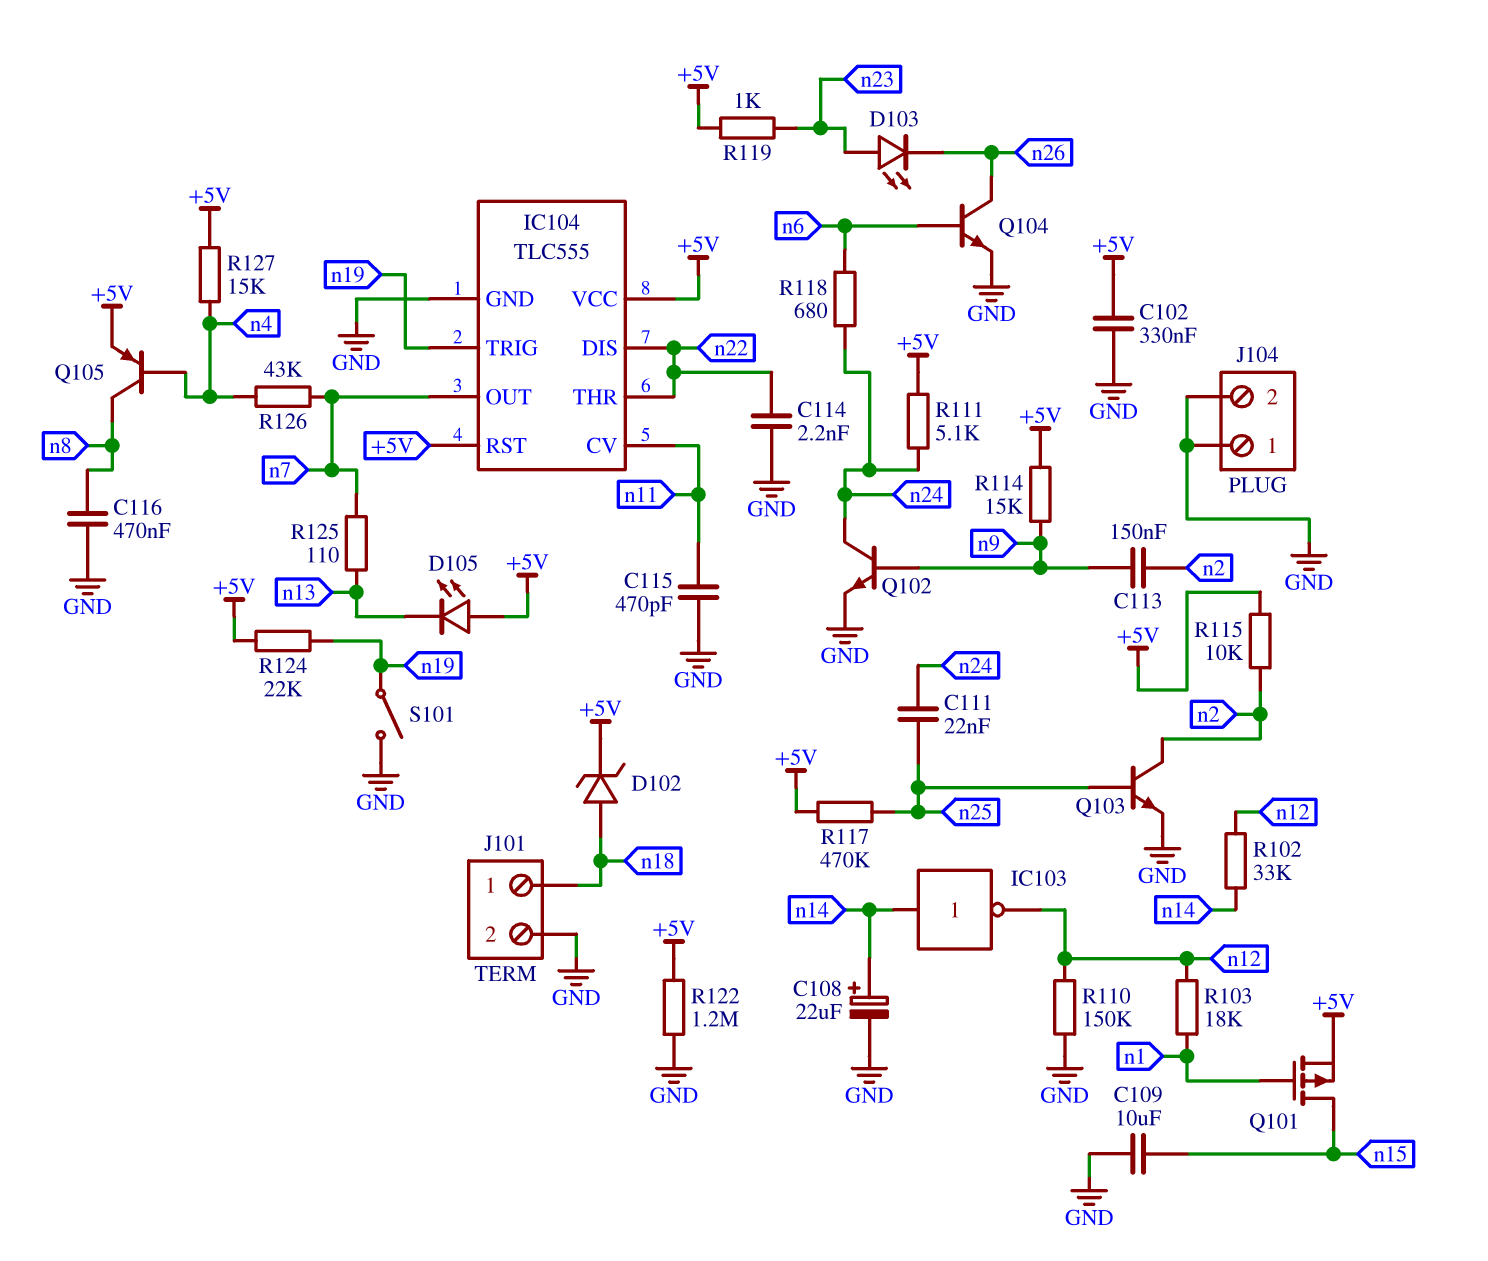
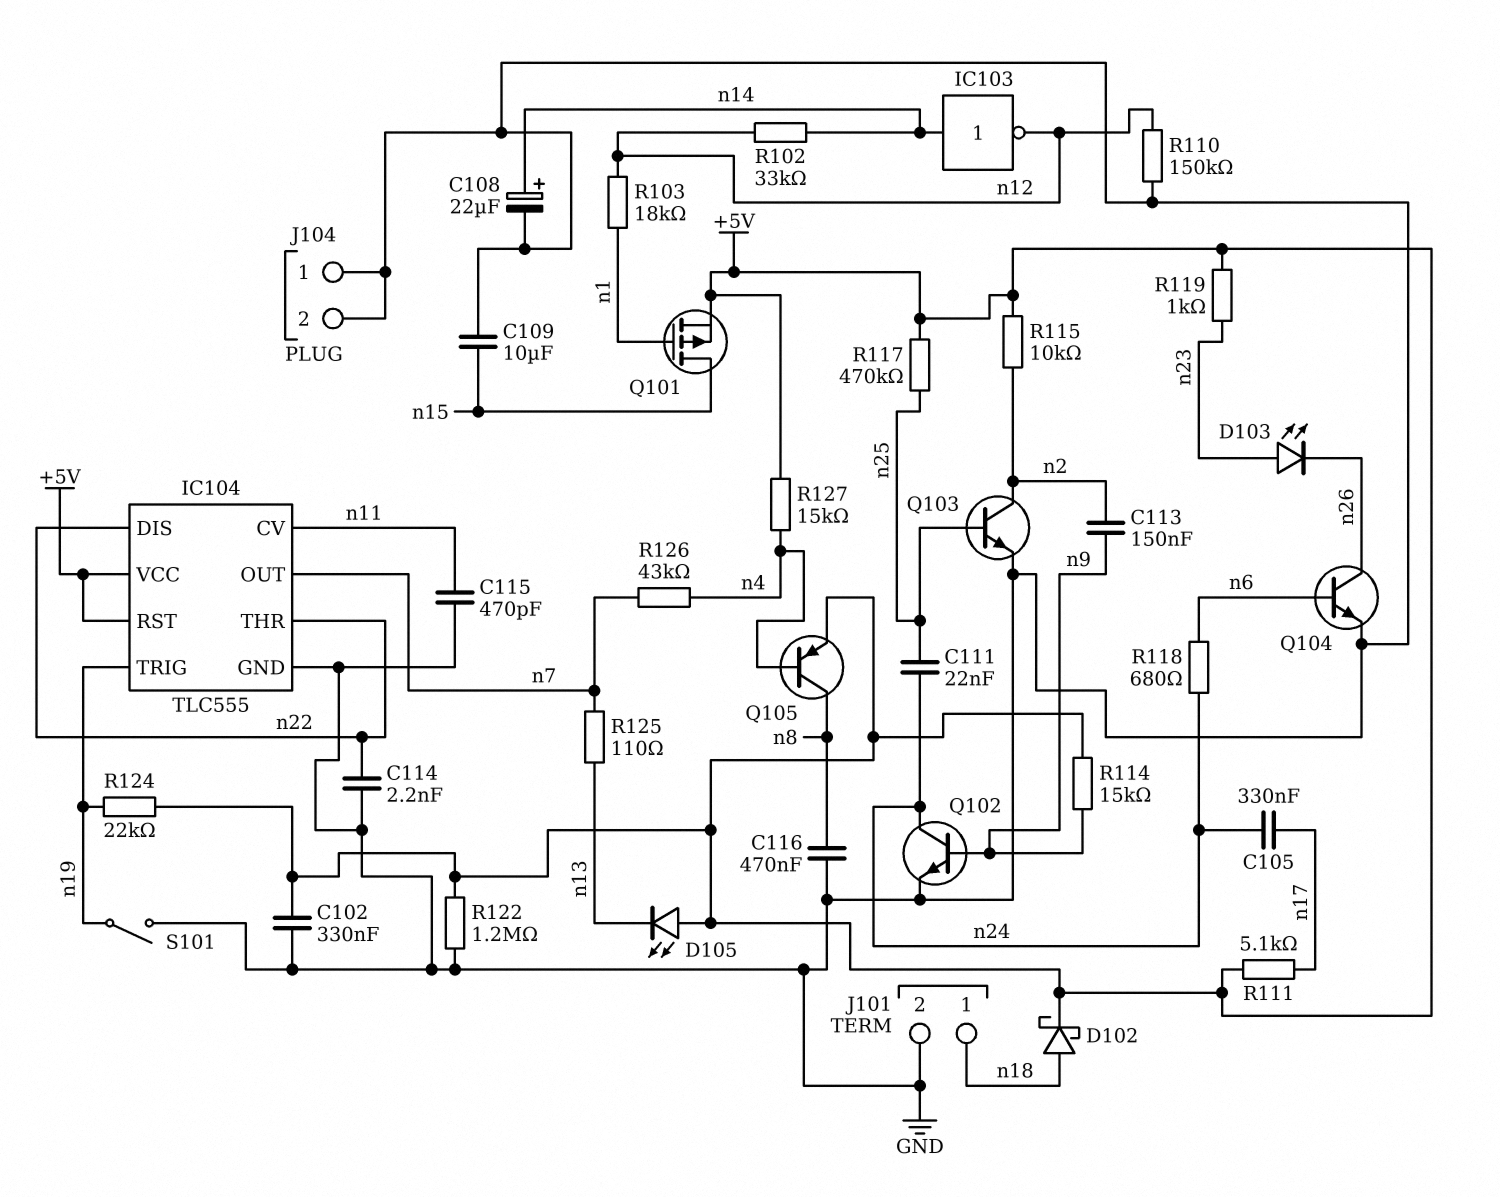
C105: none -> 330nF (n17, n24)
D102: zener (A n18, K +5V) -> schottky (A n18, K +5V)
R111: 5.1k (+5V, n24) -> 5.1k (+5V, n17)

